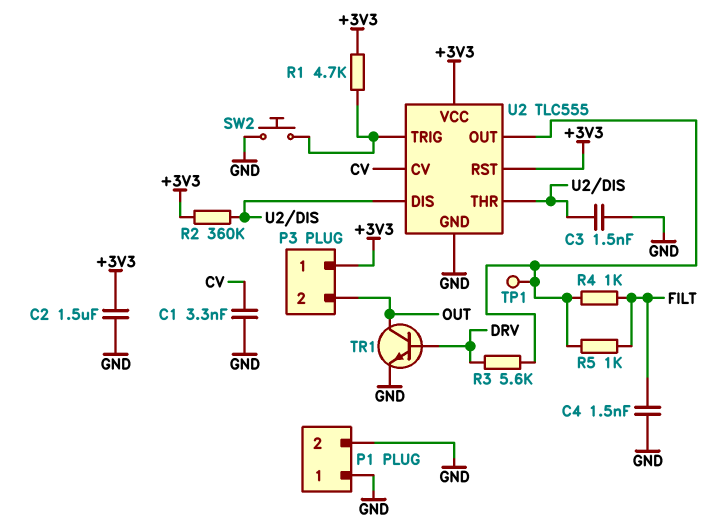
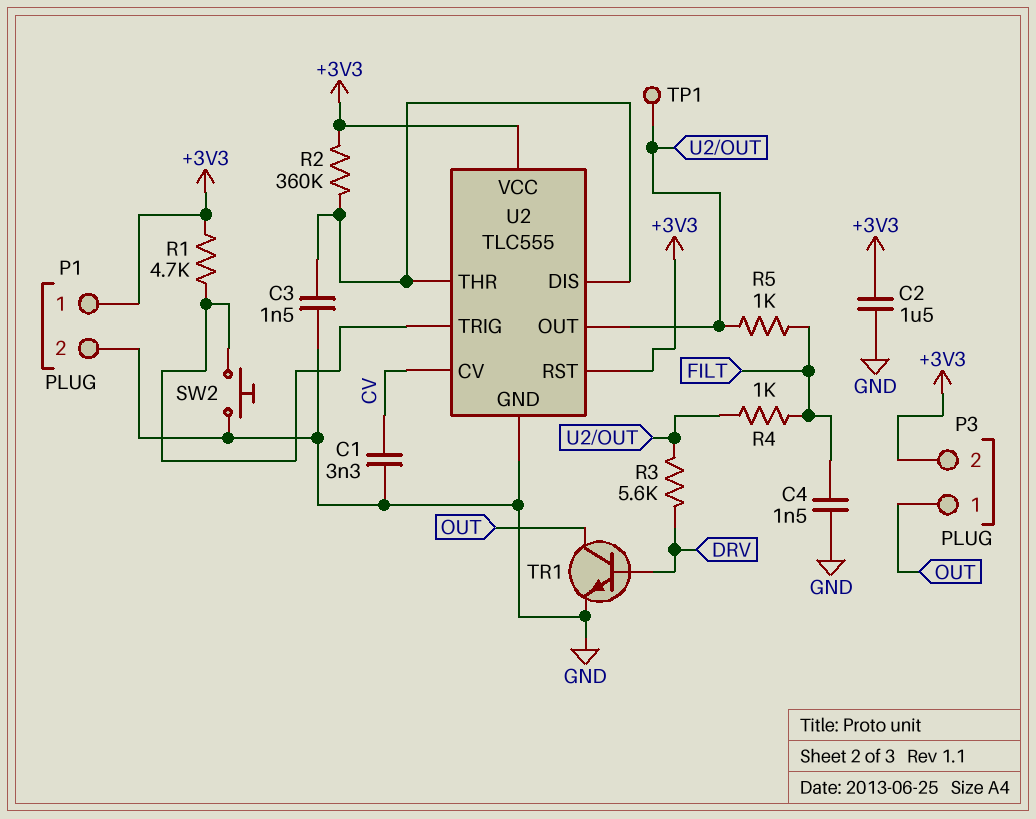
P1 pin 1: GND -> +3V3
P3 pin 1: +3V3 -> OUT
P3 pin 2: OUT -> +3V3

